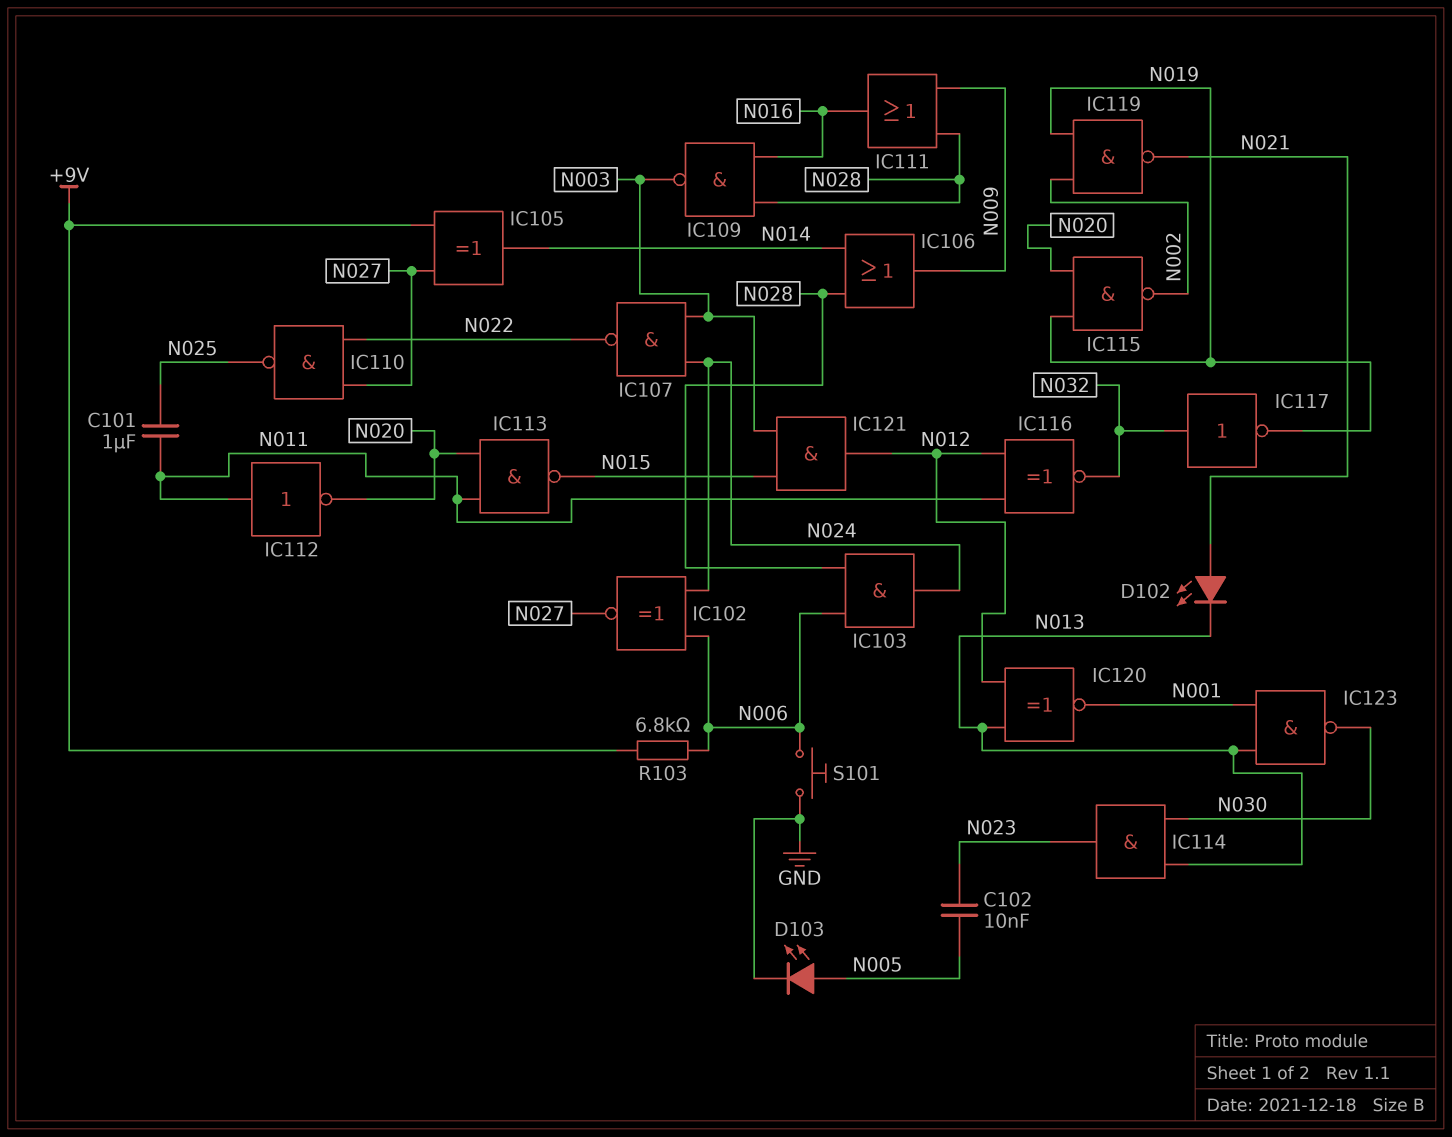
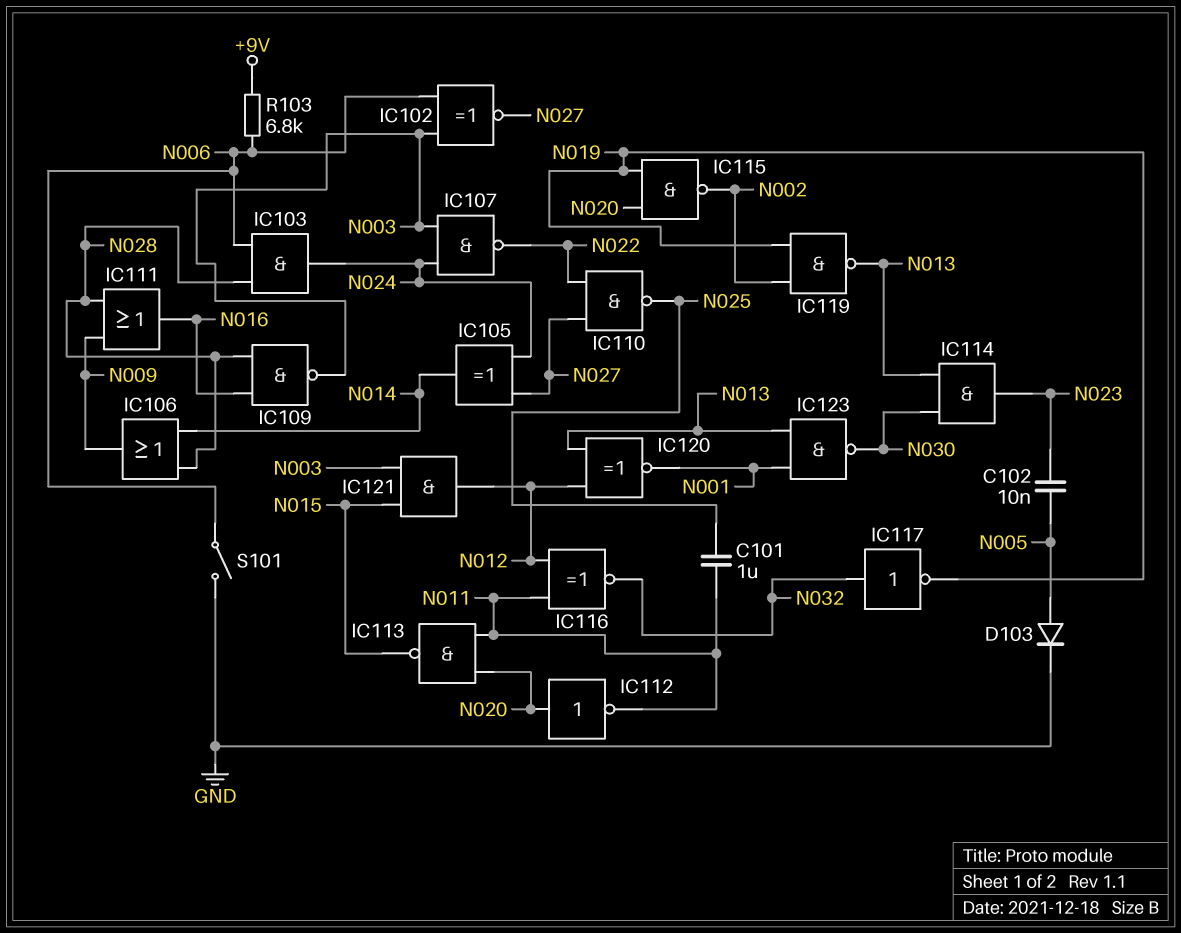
D102: LED (A N021, K N013) -> none
D103: LED (A N005, K GND) -> diode (A N005, K GND)
IC102: XNOR (in N006, in N024, out N027) -> XNOR (in N003, in N006, out N027)
IC105: XOR (in +9V, in N027, out N014) -> XOR (in N024, in N027, out N014)
IC112: NOT (in N011, out N020) -> NOT (in N020, out N011)
IC119: NAND (in N002, in N019, out N021) -> NAND (in N002, in N019, out N013)
S101: button (GND, N006) -> switch (GND, N006)

